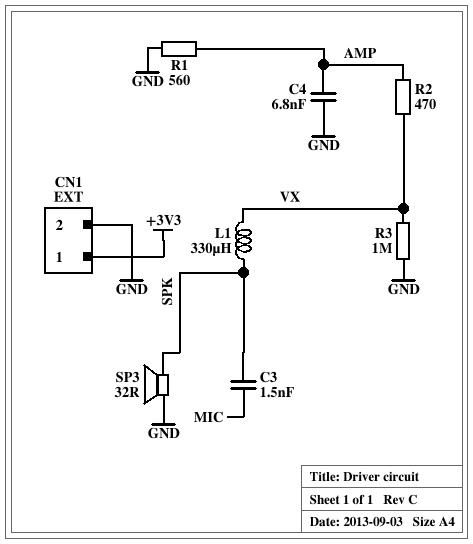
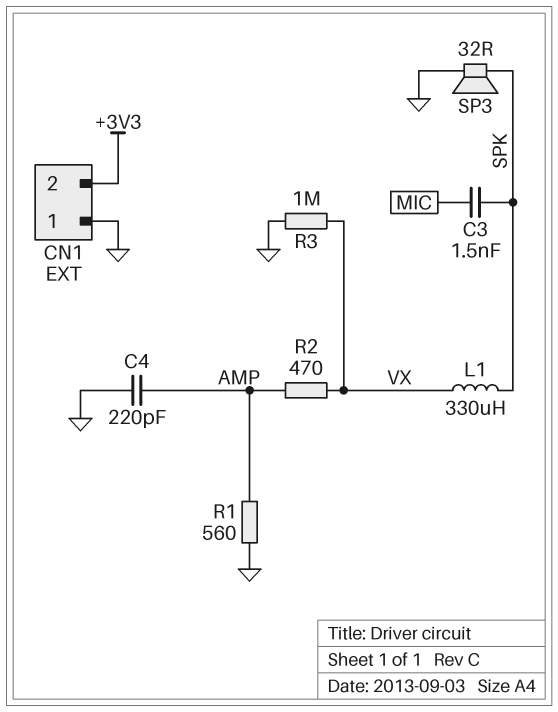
C4: 6.8nF (AMP, GND) -> 220pF (AMP, GND)
CN1 pin 1: +3V3 -> GND
CN1 pin 2: GND -> +3V3

